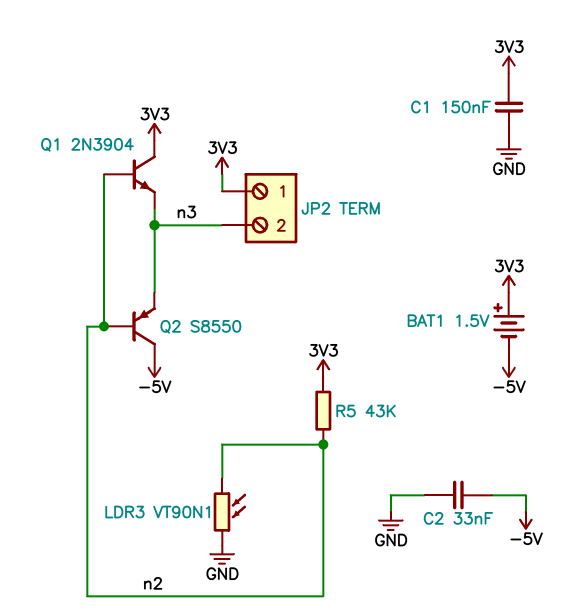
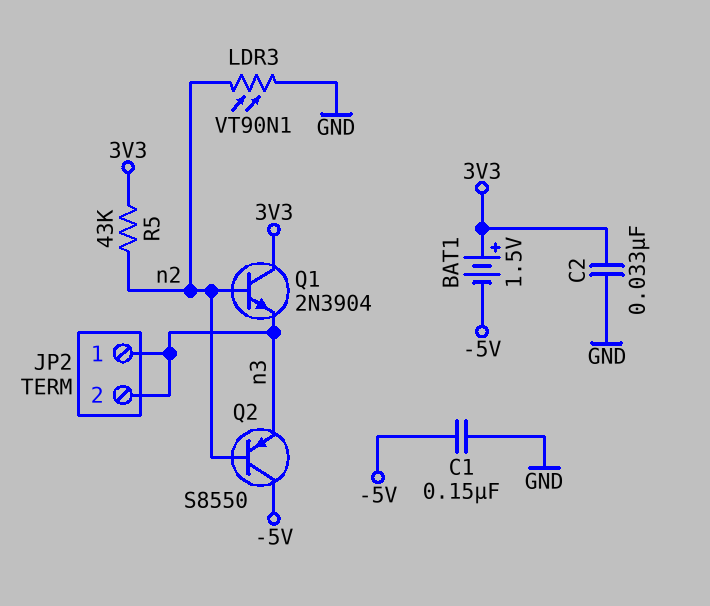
C1: 150nF (3V3, GND) -> 150nF (-5V, GND)
C2: 33nF (-5V, GND) -> 33nF (3V3, GND)
JP2 pin 1: 3V3 -> n3

